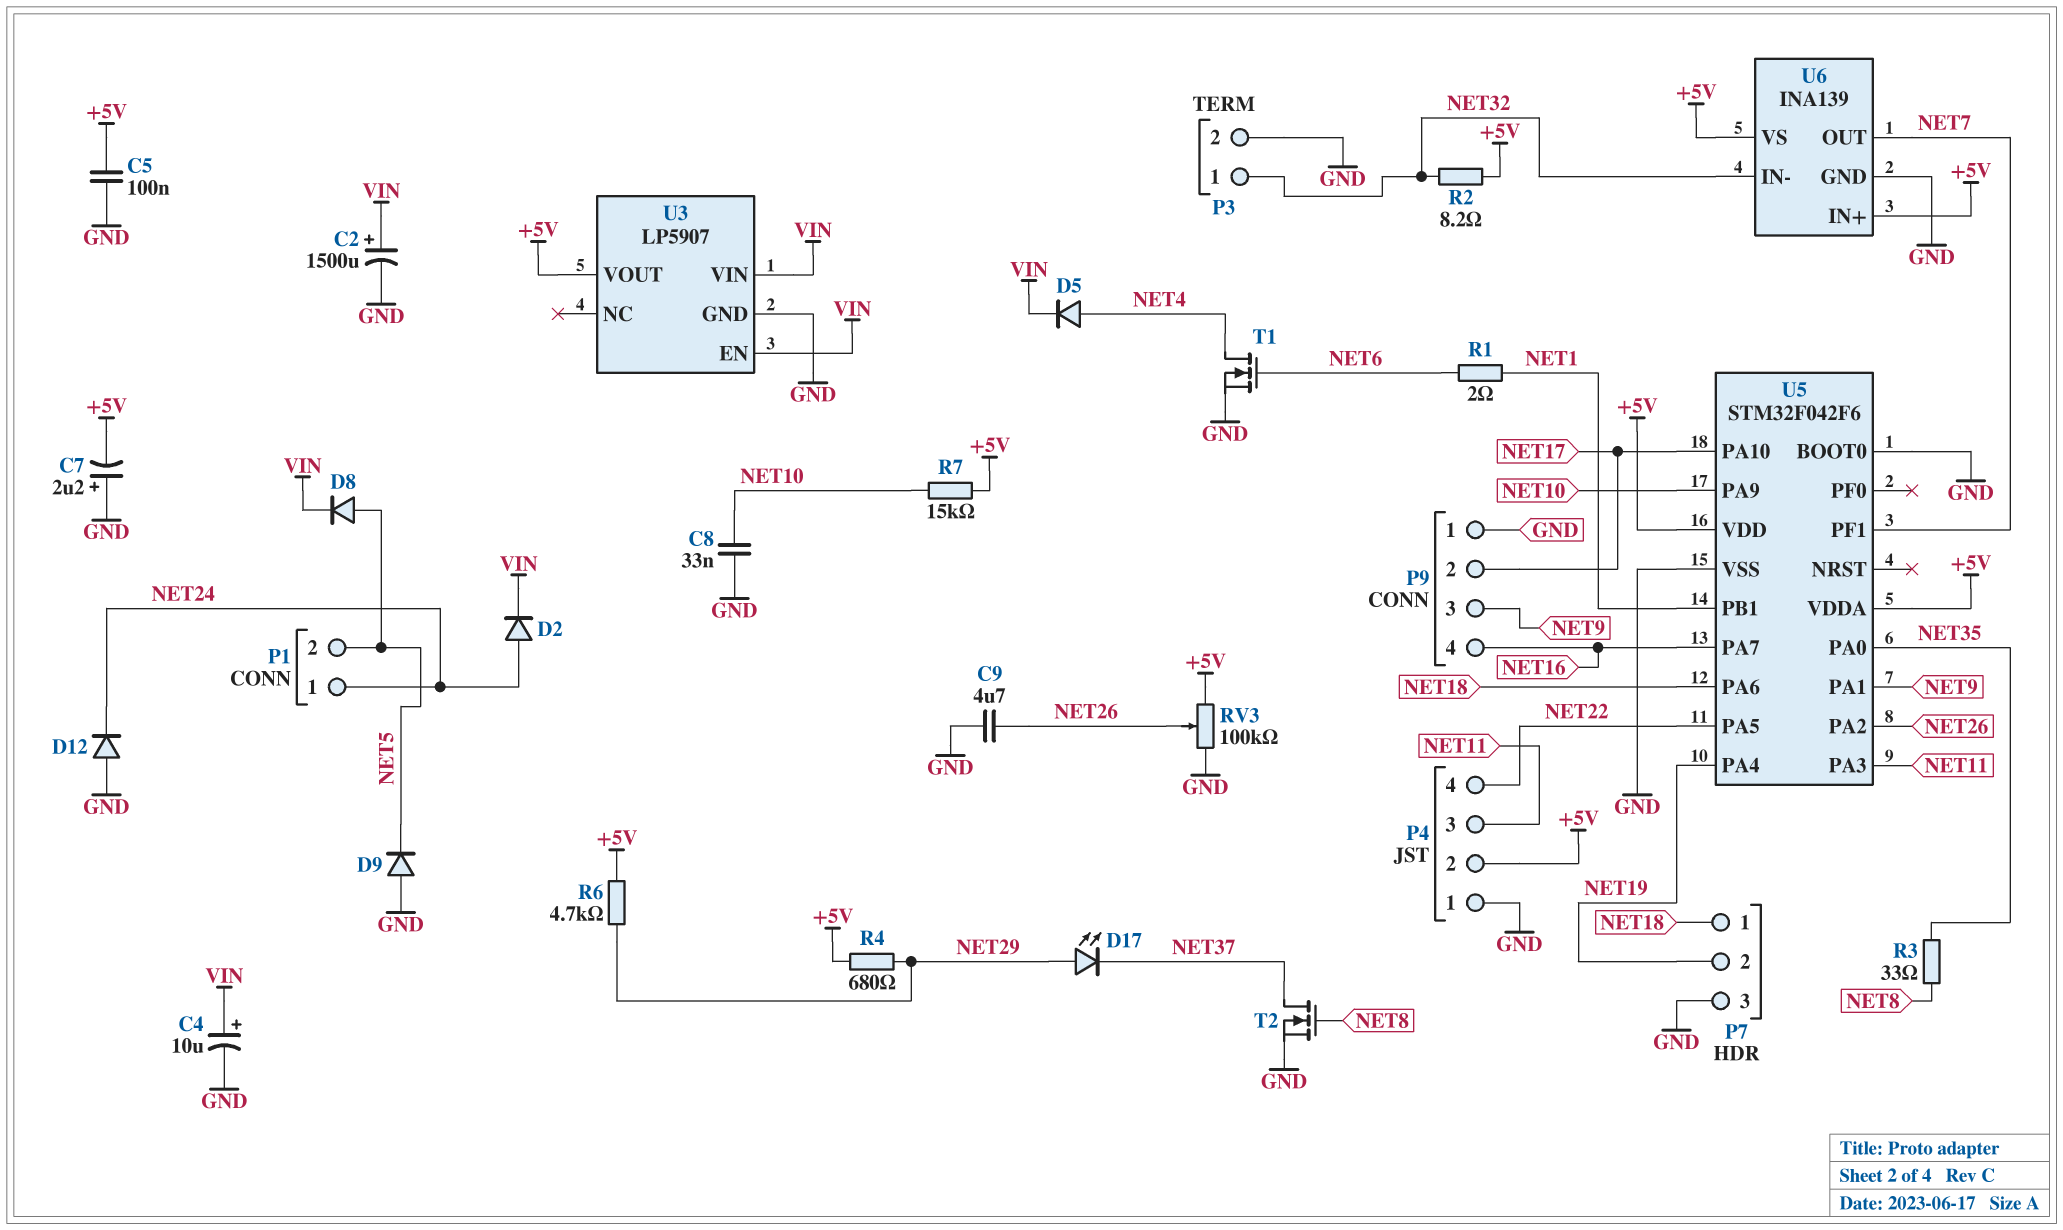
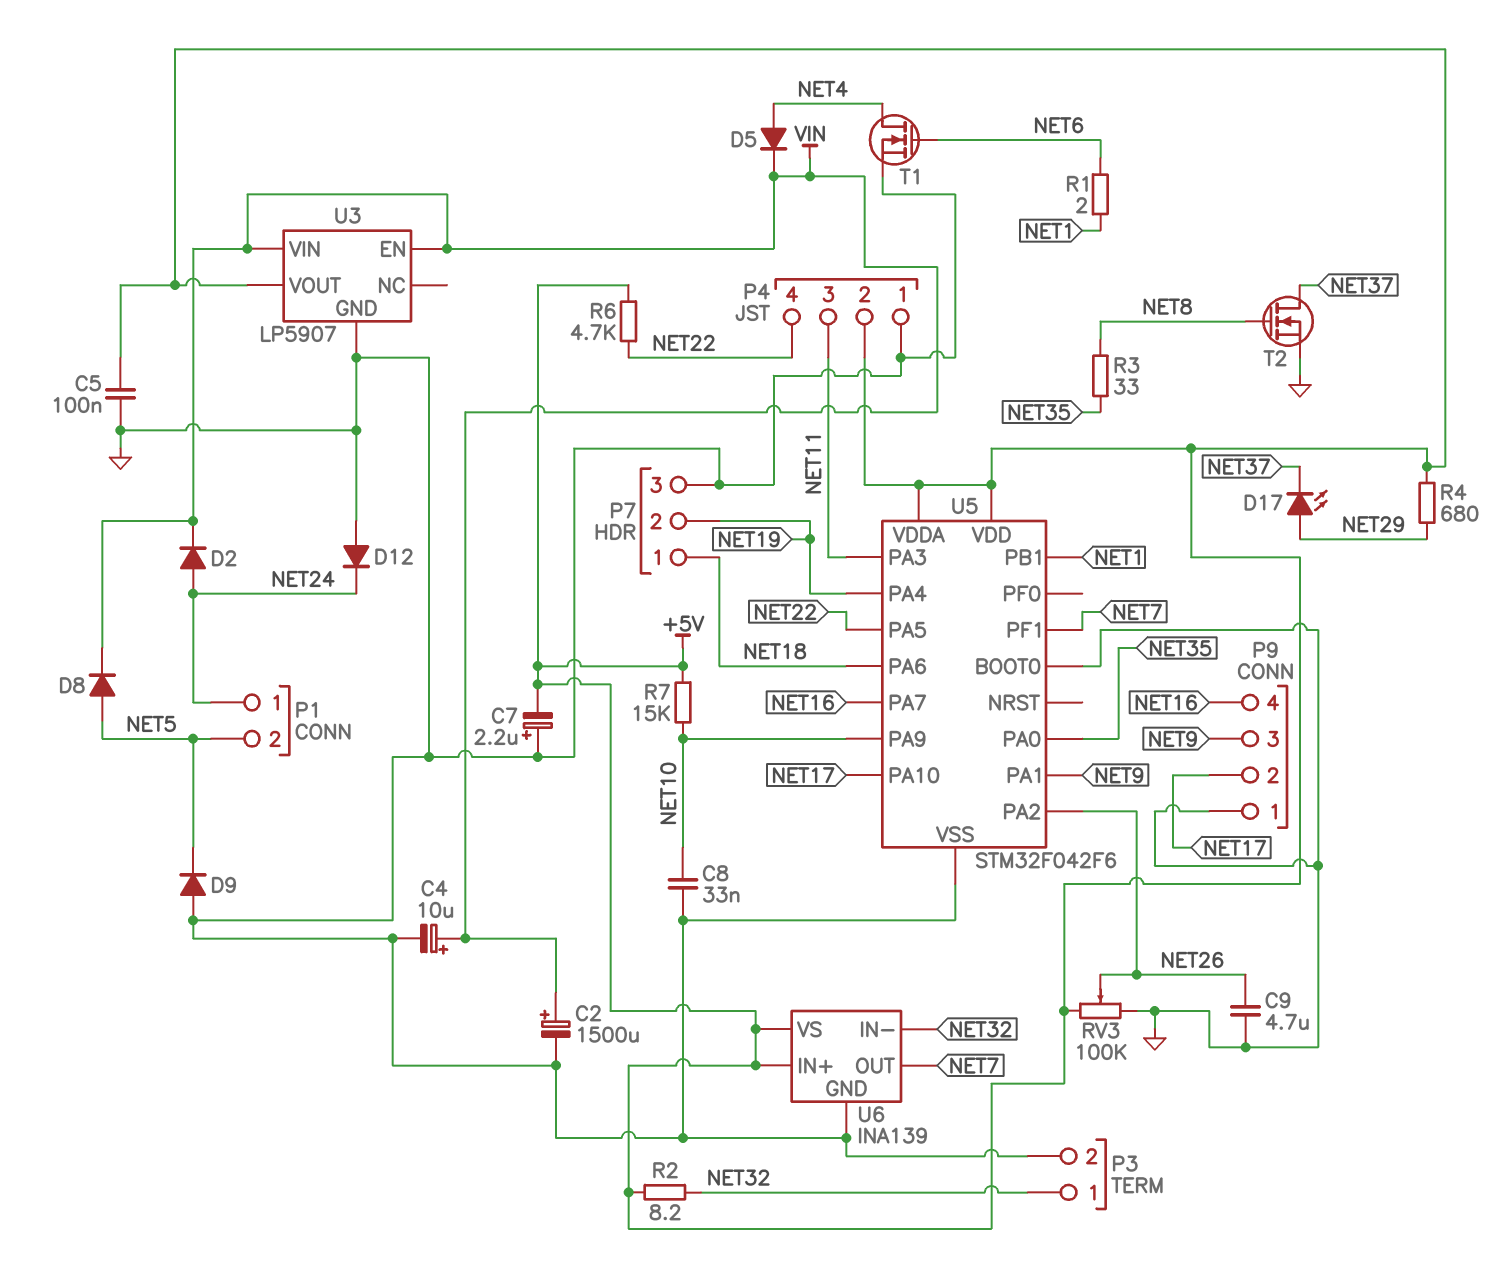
R6: 4.7k (+5V, NET29) -> 4.7k (+5V, NET22)

